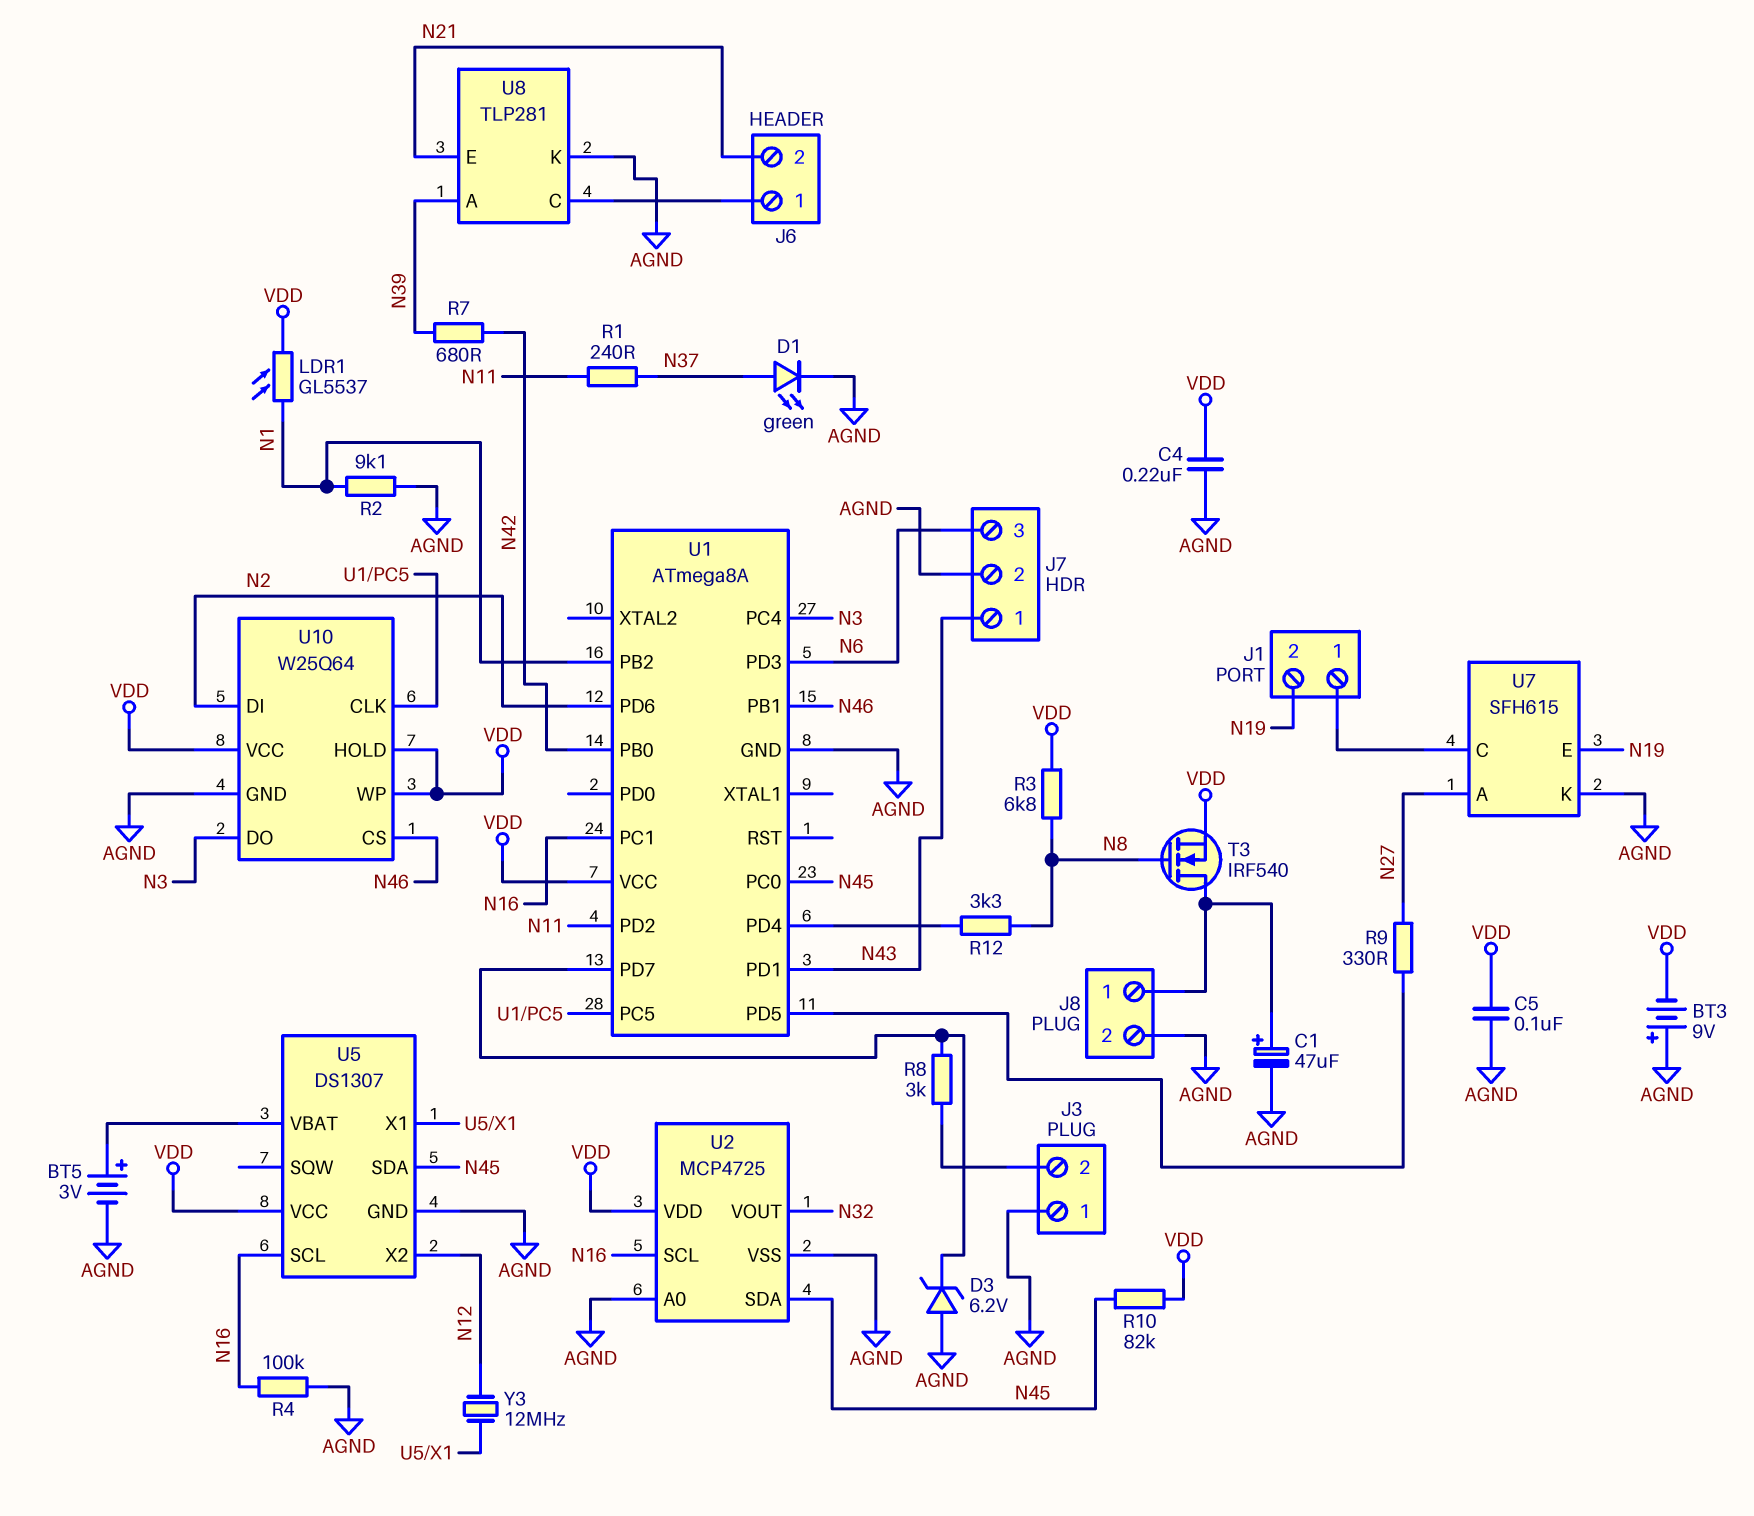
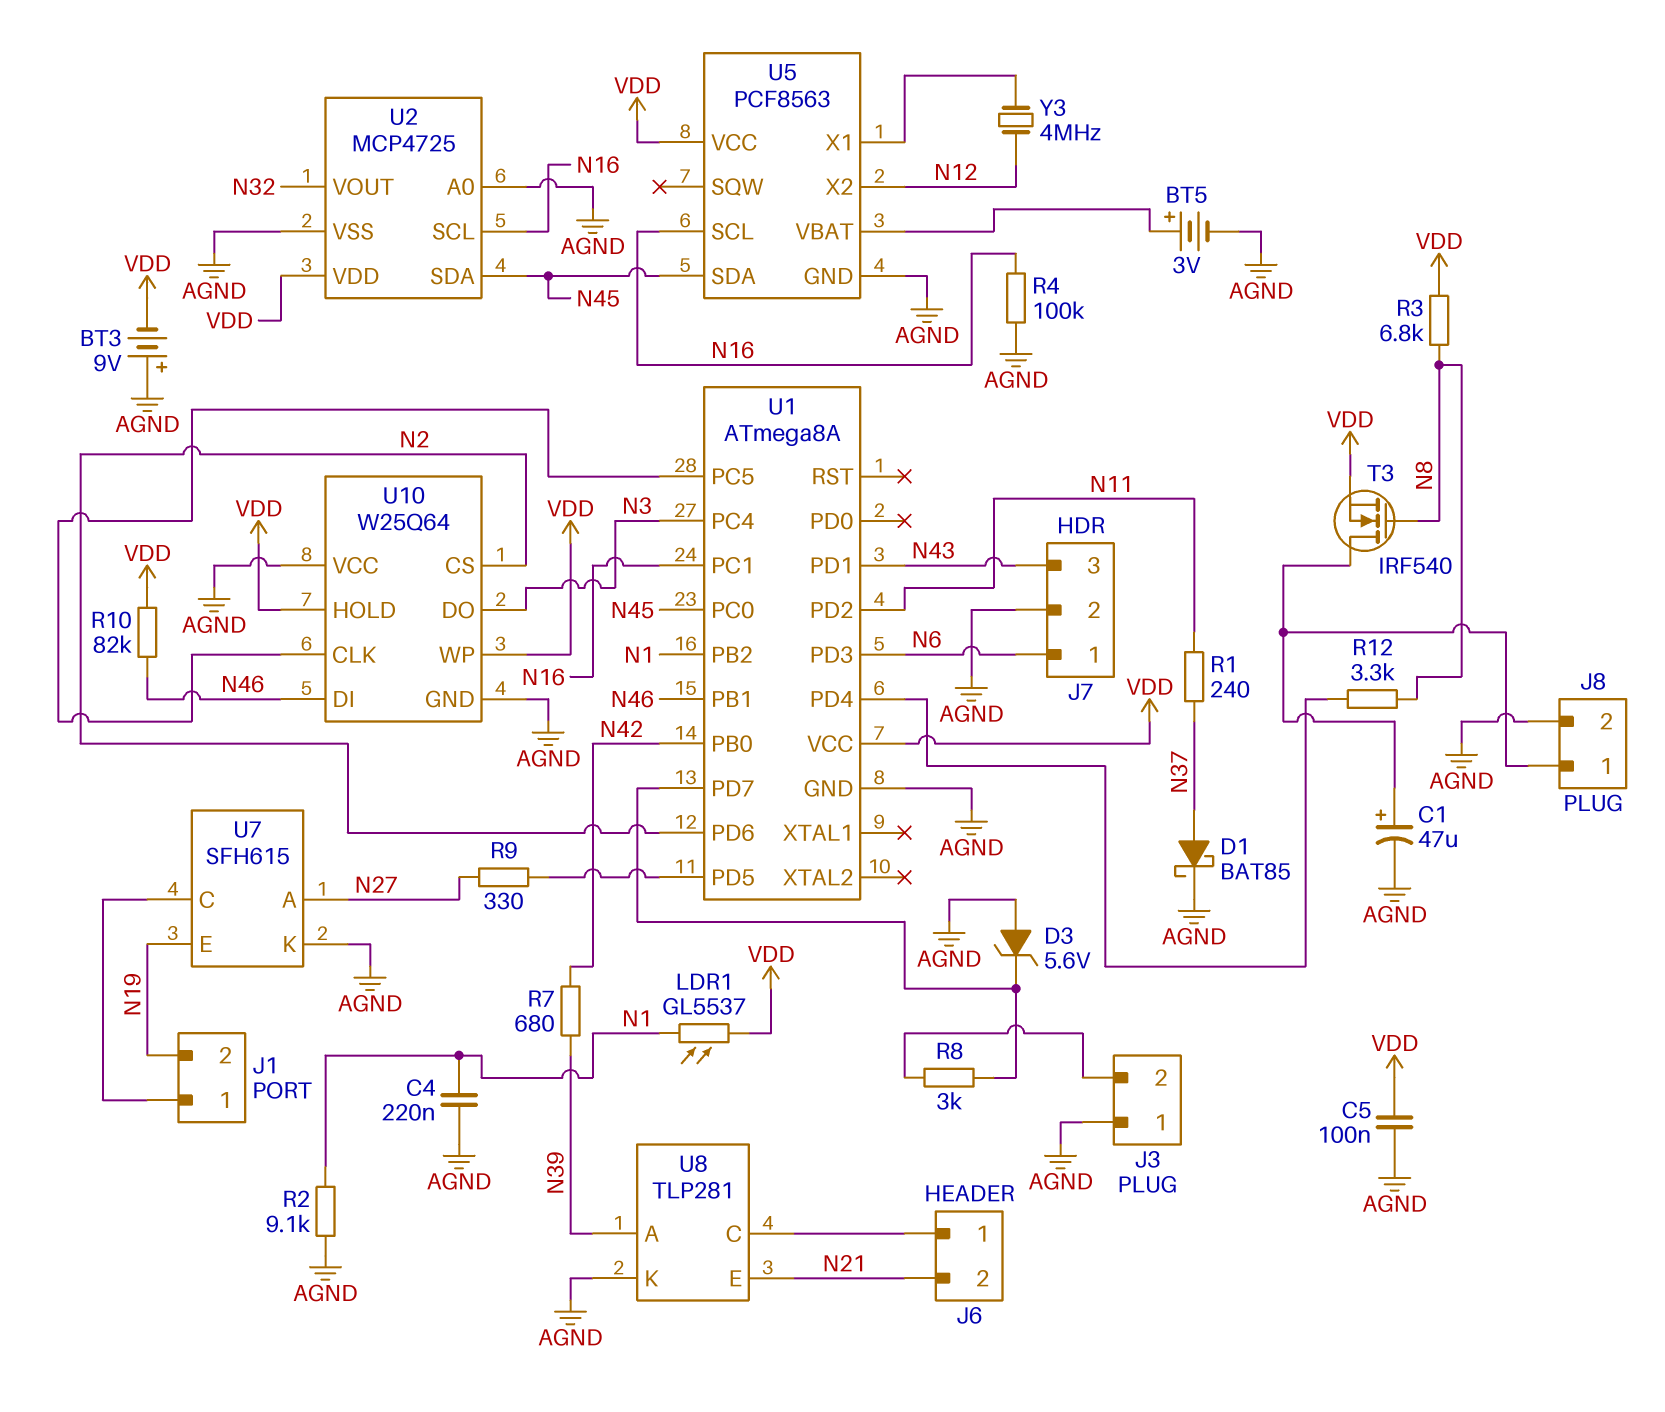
C4: 220nF (AGND, VDD) -> 220nF (AGND, N1)
D1: LED green (A N37, K AGND) -> schottky BAT85 (A N37, K AGND)
D3: zener 6.2V (A AGND, K U1/PD7) -> zener 5.6V (A AGND, K U1/PD7)
J7 pin 1: N43 -> N6
J7 pin 3: N6 -> N43
R10: 82k (N45, VDD) -> 82k (N46, VDD)
U5: DS1307 -> PCF8563
U10 pin CS: N46 -> N2
U10 pin DI: N2 -> N46
U10 pin VCC: VDD -> AGND
Y3: 12MHz (N12, U5/X1) -> 4MHz (N12, U5/X1)

